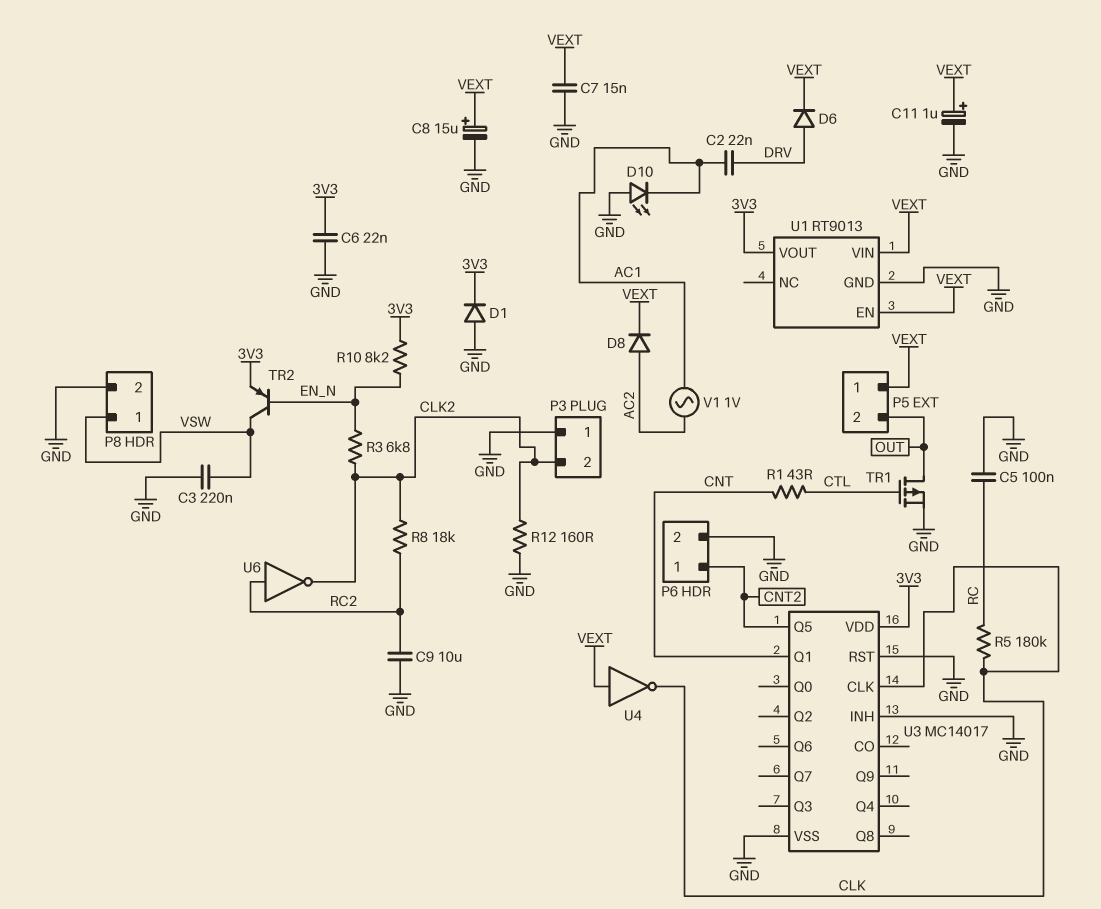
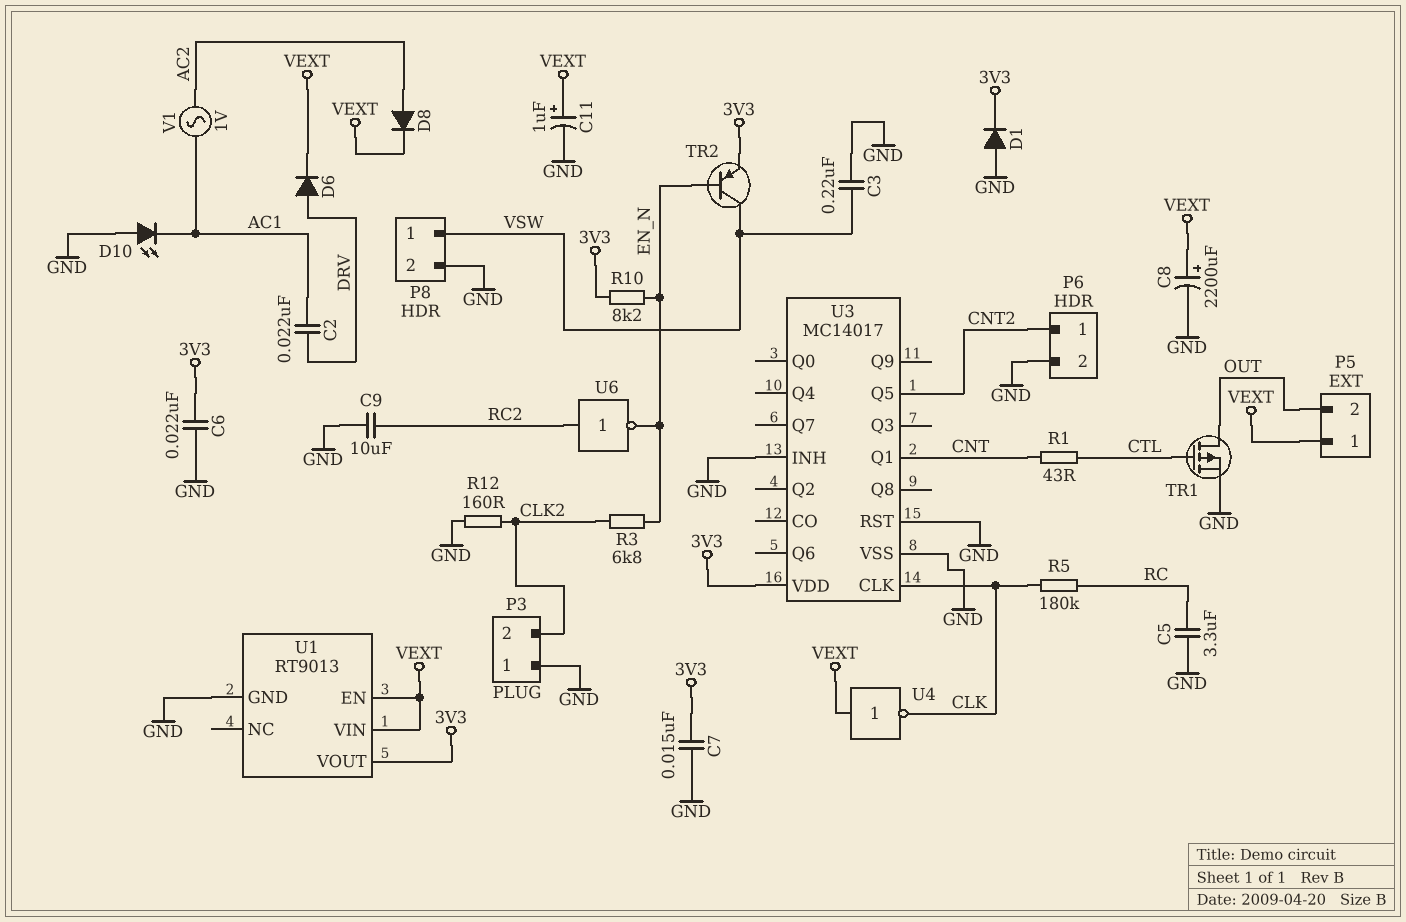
C5: 100nF (GND, RC) -> 3.3uF (GND, RC)
C7: 15nF (GND, VEXT) -> 15nF (3V3, GND)
C8: 15uF (plus VEXT, minus GND) -> 2200uF (plus VEXT, minus GND)
R8: 18k (CLK2, RC2) -> none
U6: NOT (in RC2, out CLK2) -> NOT (in RC2, out EN_N)

